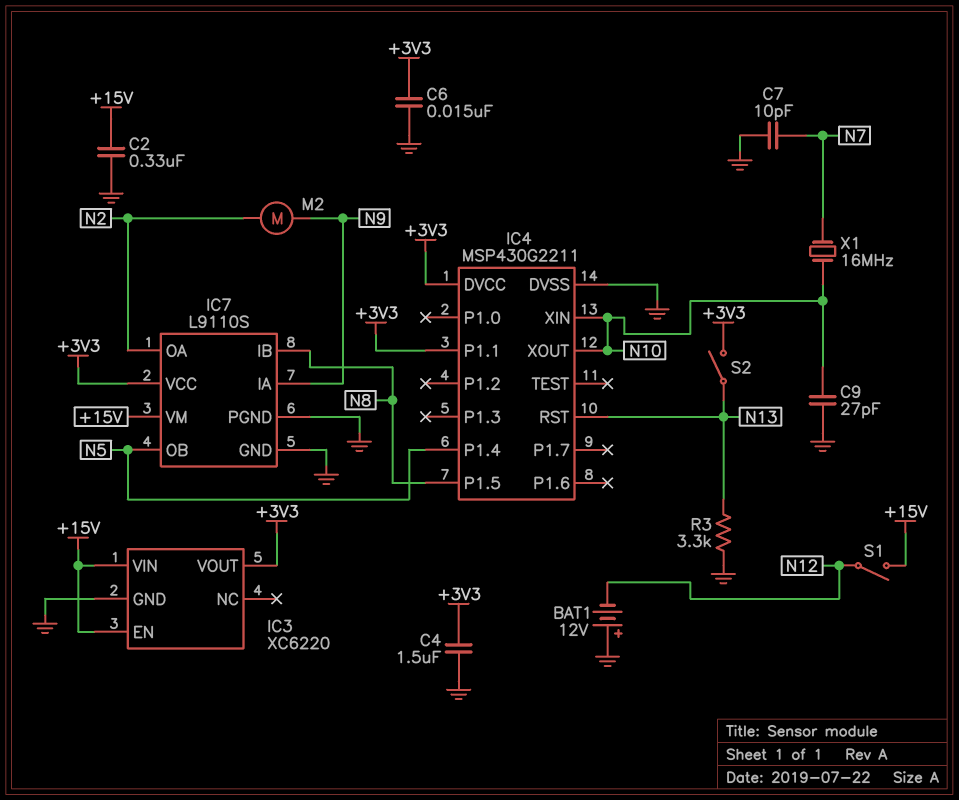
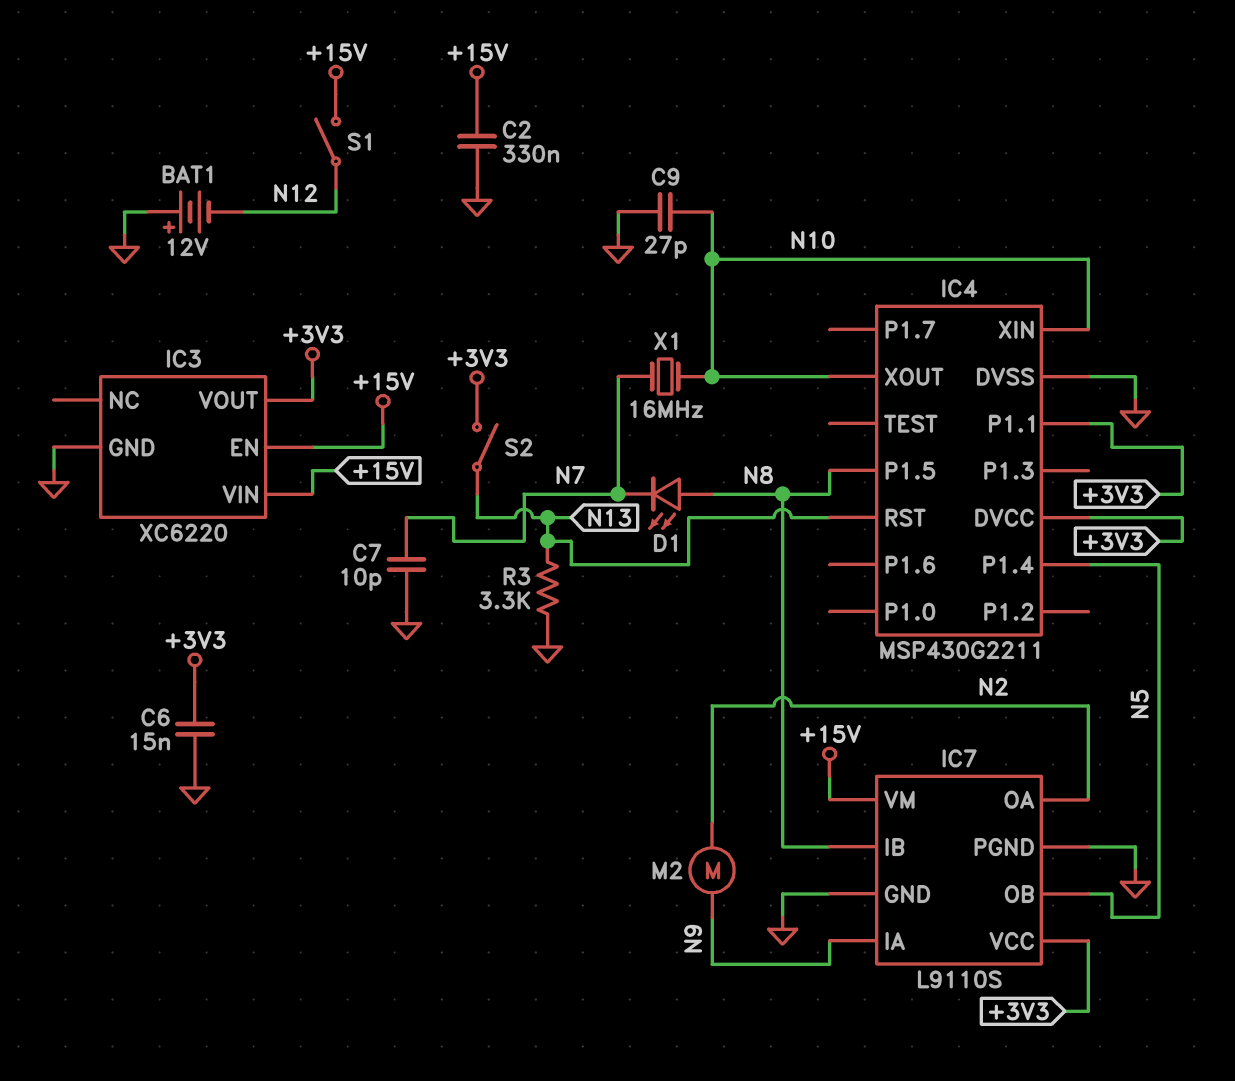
C4: 1.5uF (+3V3, GND) -> none
D1: none -> LED (A N8, K N7)

